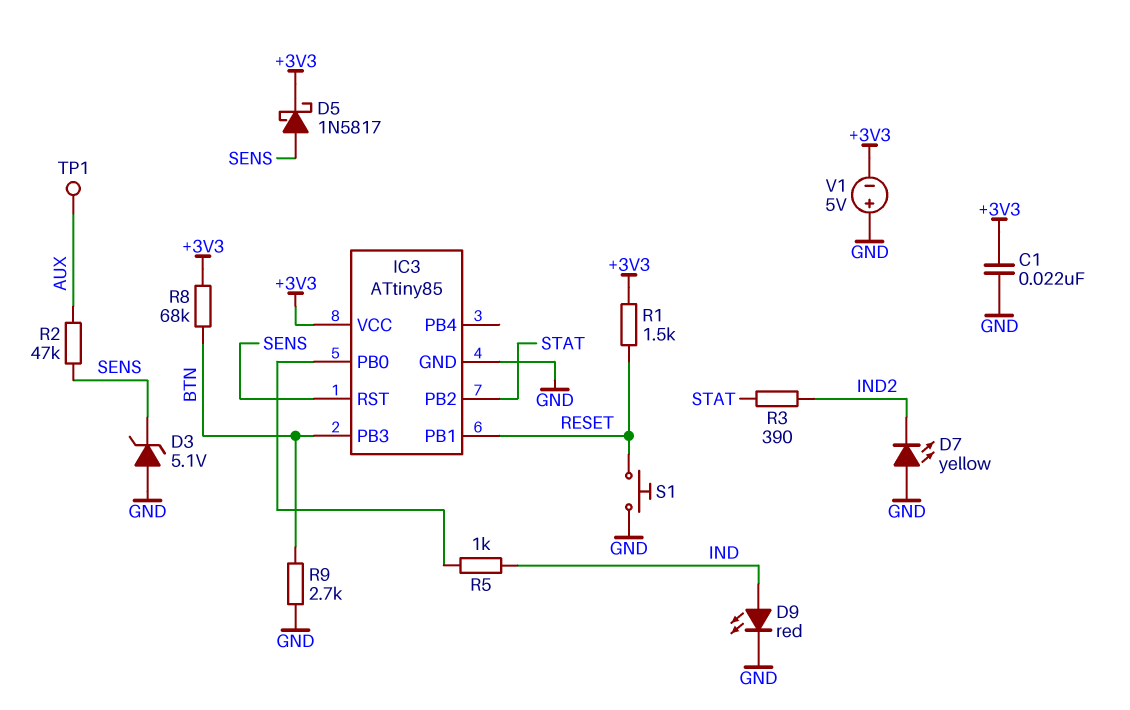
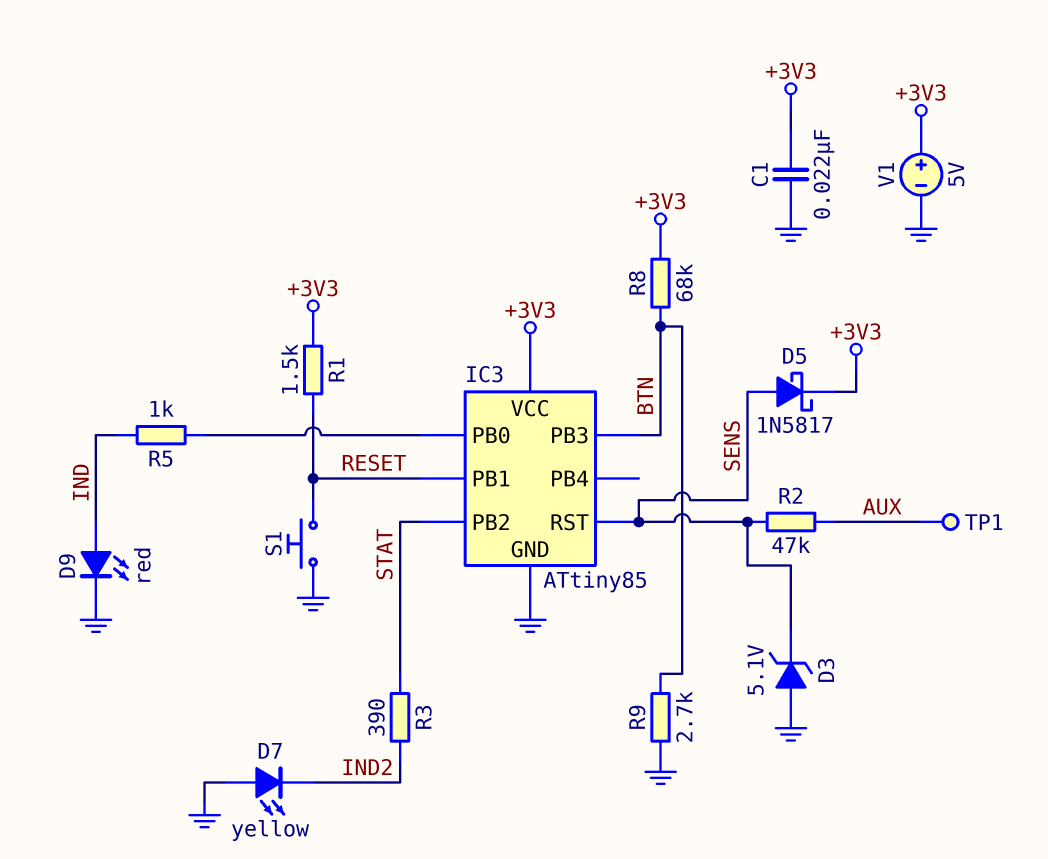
V1: 5V (plus GND, minus +3V3) -> 5V (plus +3V3, minus GND)

